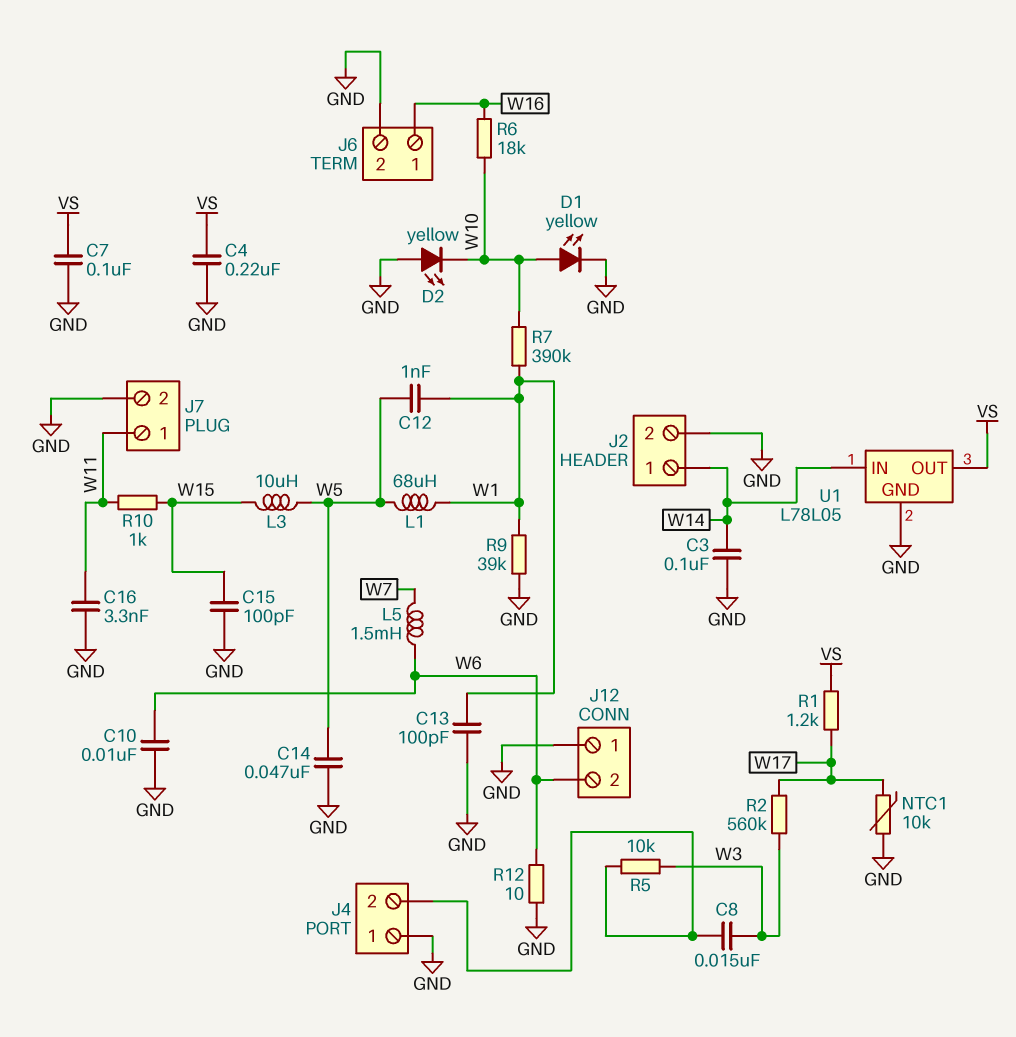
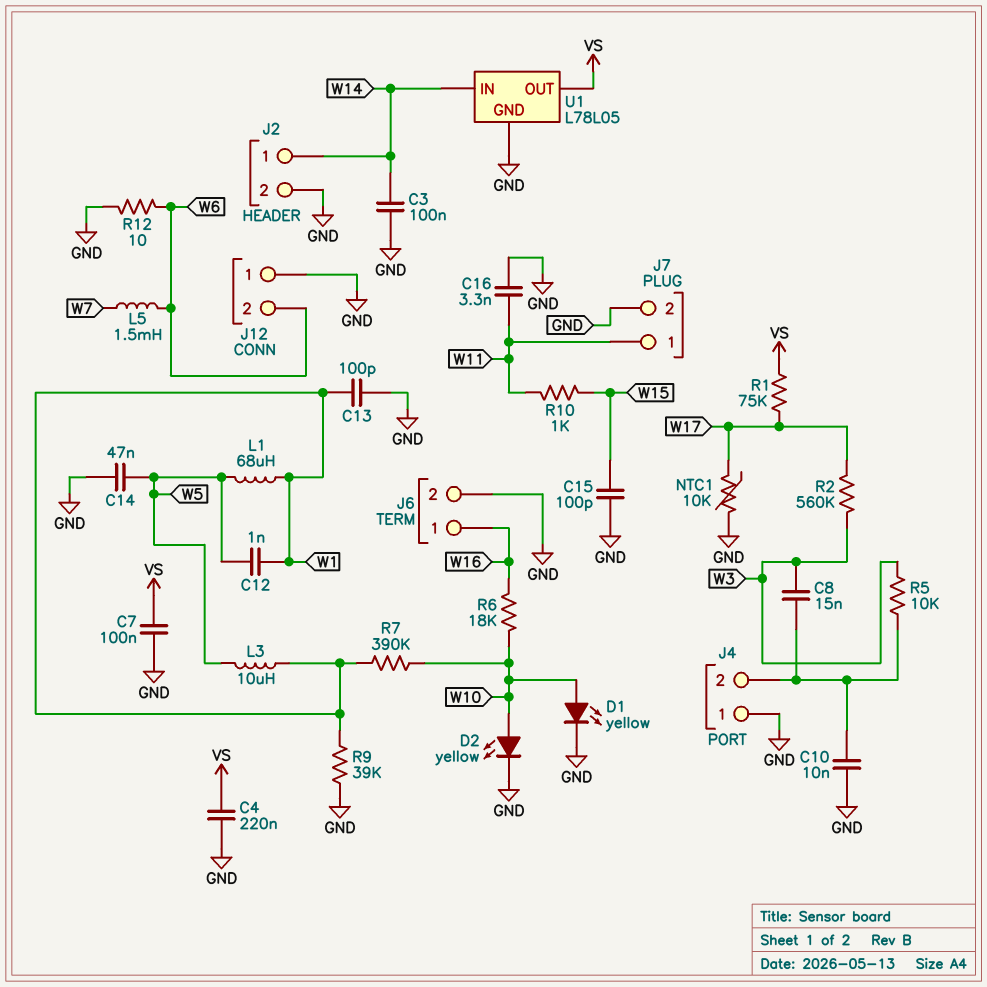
C10: 10nF (GND, W6) -> 10nF (GND, J4/2)
D2: LED yellow (A GND, K W10) -> LED yellow (A W10, K GND)
L3: 10uH (W5, W15) -> 10uH (W1, W5)
R1: 1.2k (VS, W17) -> 75k (VS, W17)

